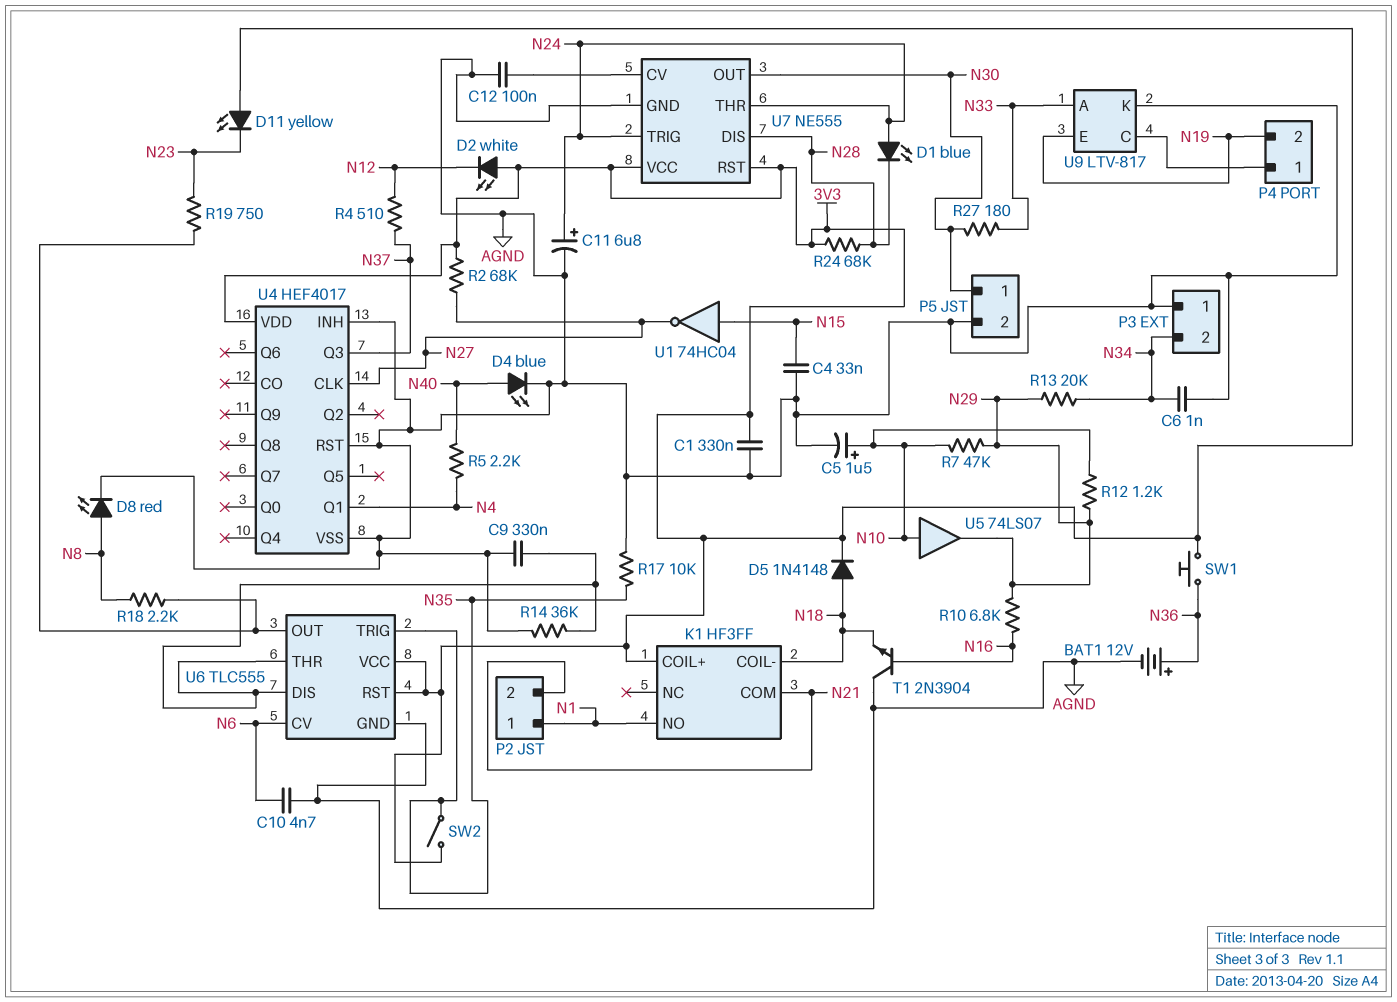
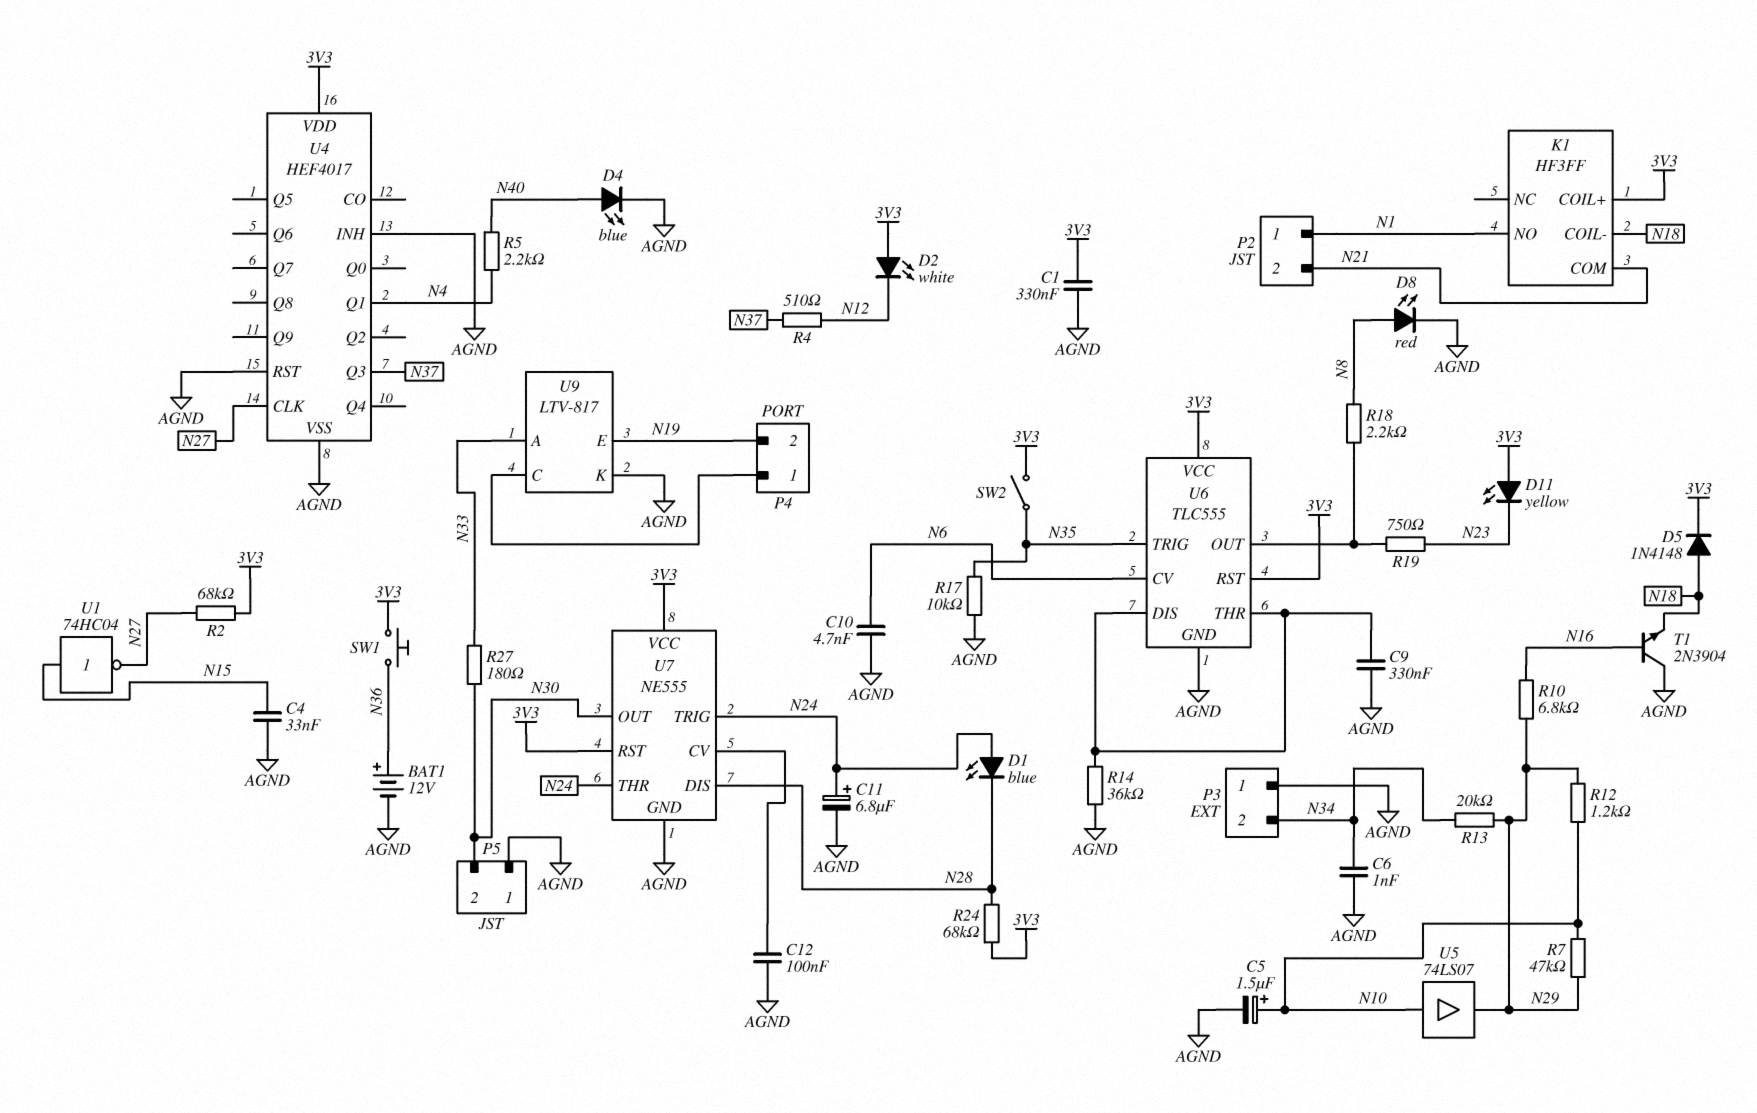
P5 pin 1: N30 -> AGND
P5 pin 2: AGND -> N30

